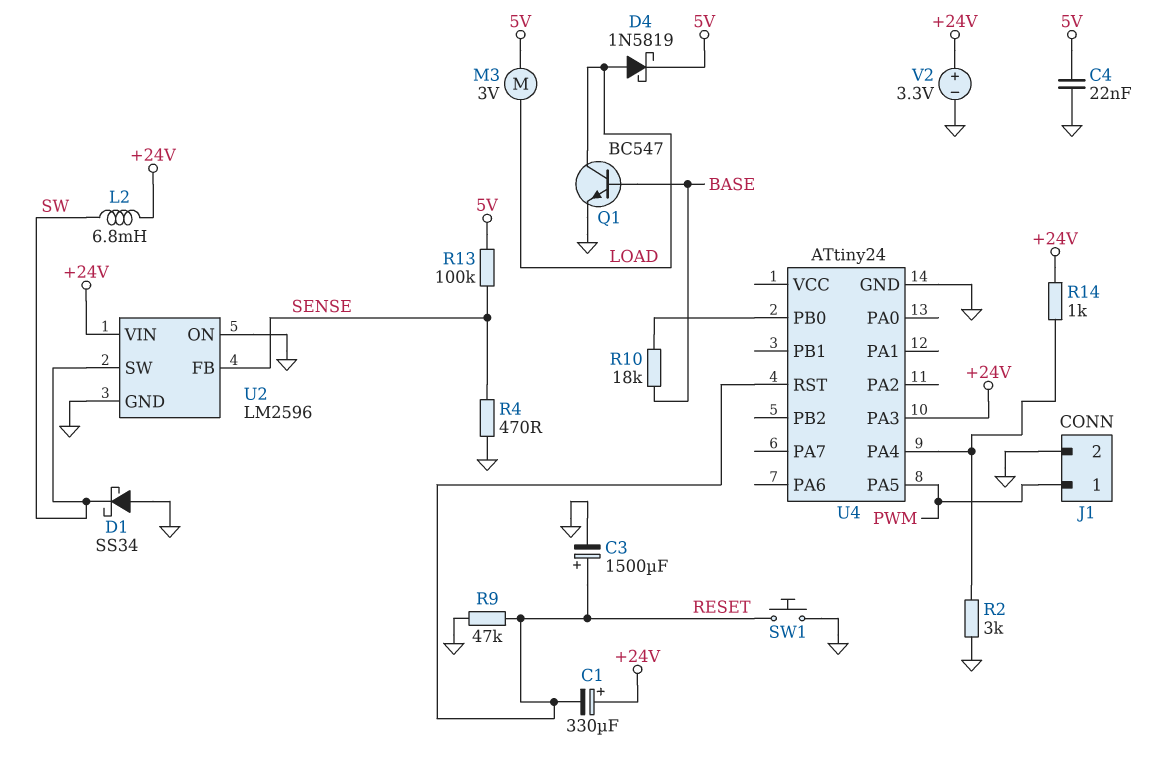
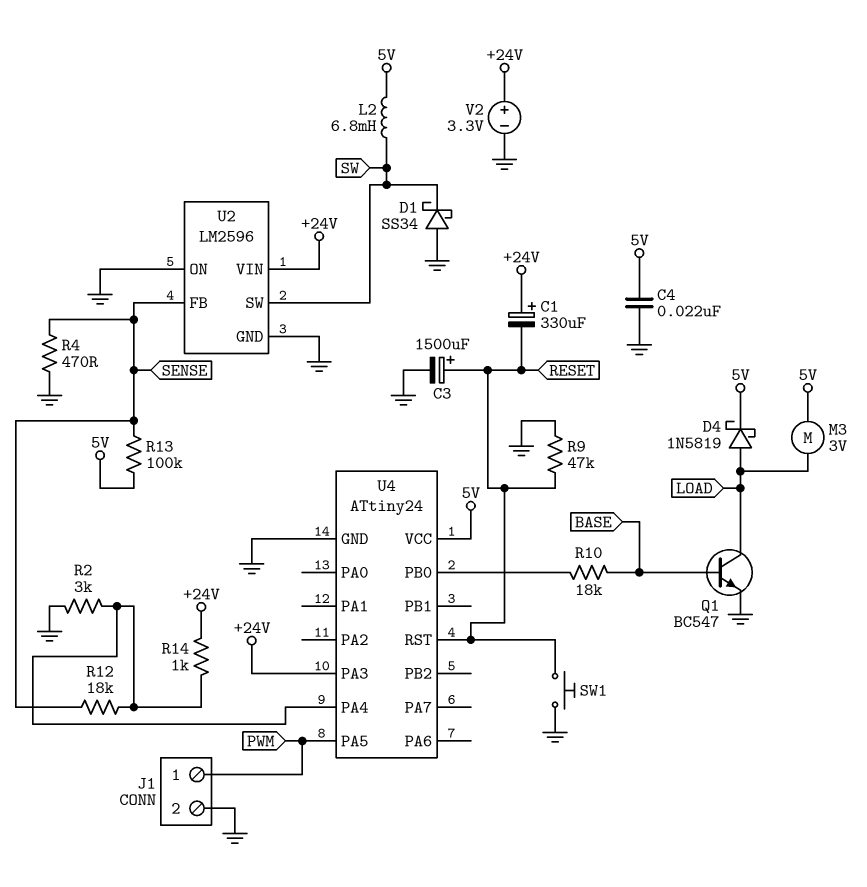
L2: 6.8mH (+24V, SW) -> 6.8mH (5V, SW)
R12: none -> 18k (SENSE, U4/PA4)
U4 pin VCC: none -> 5V

